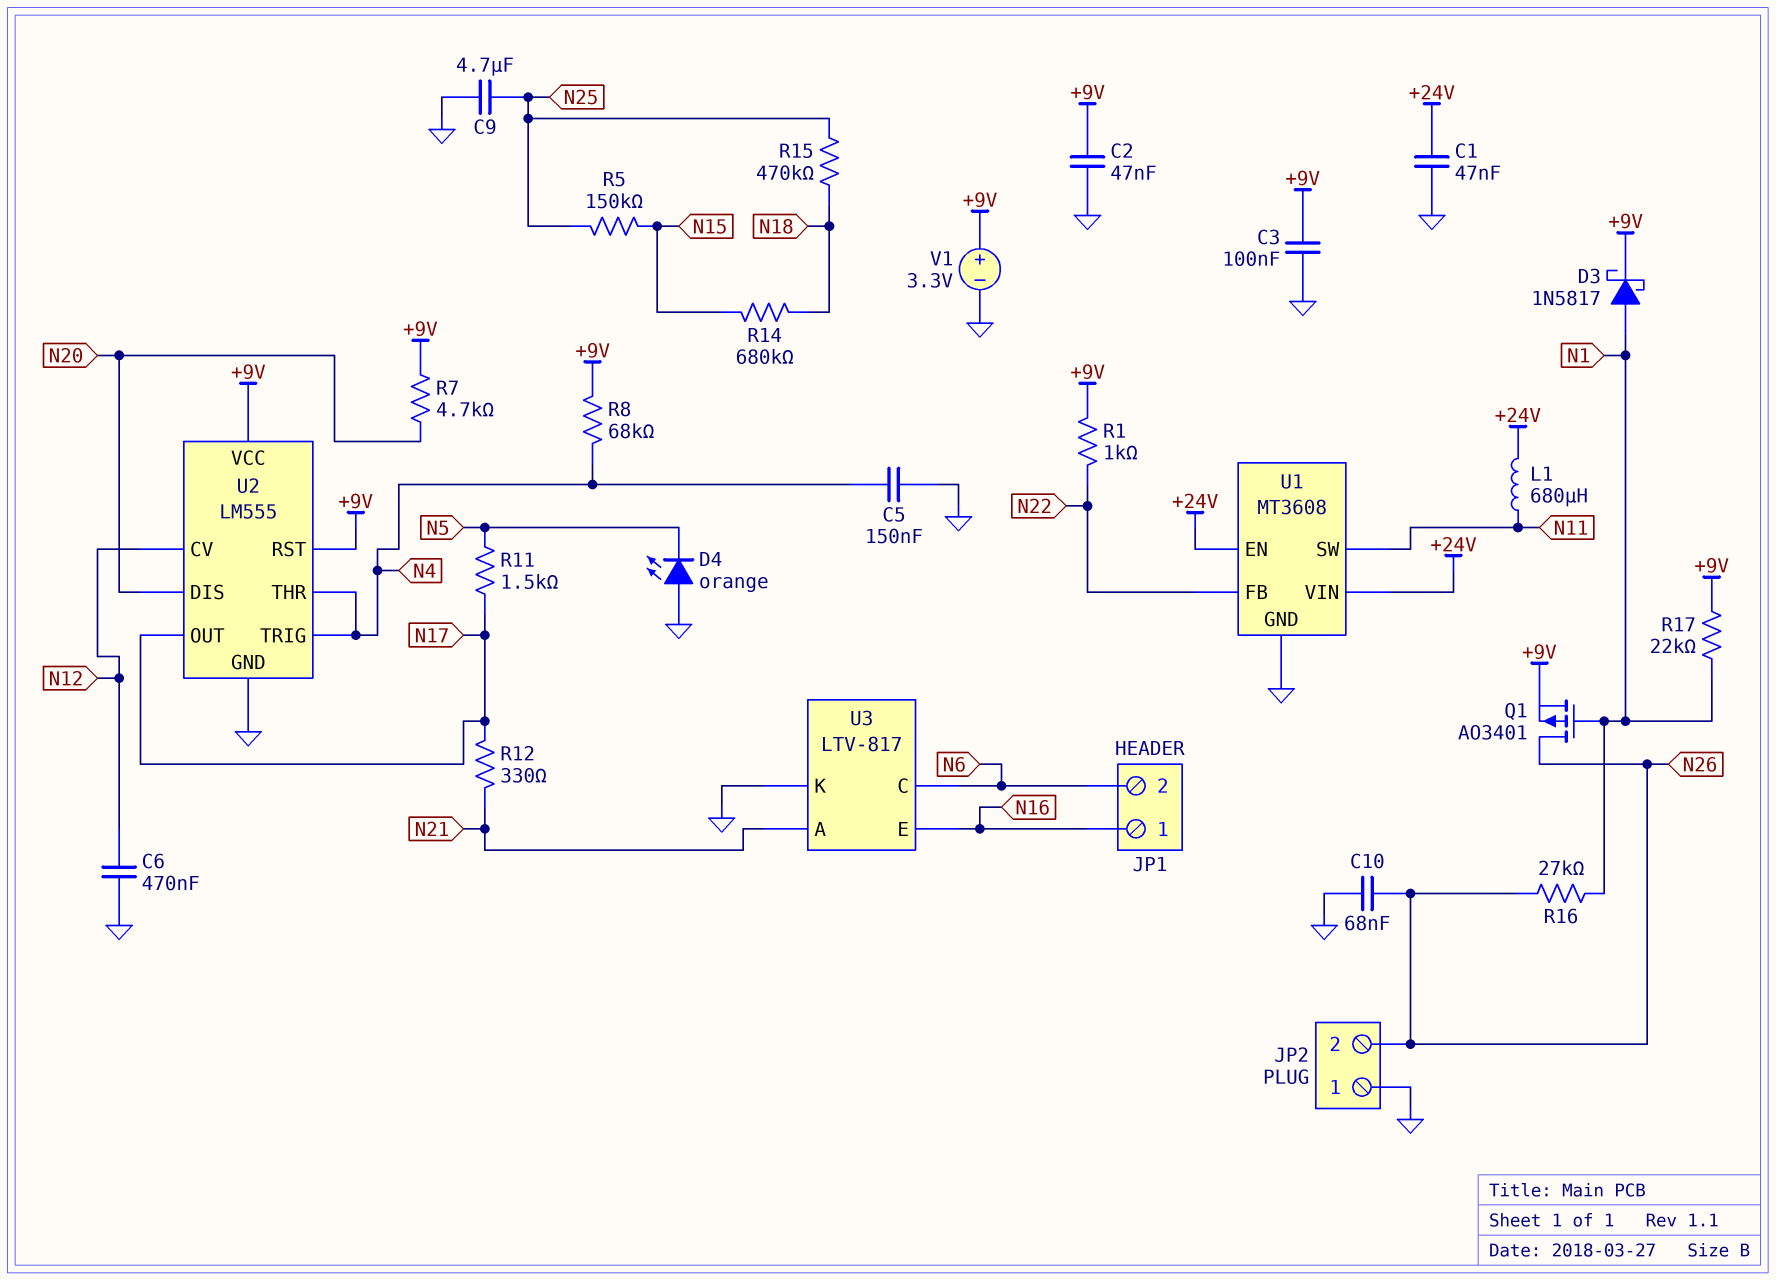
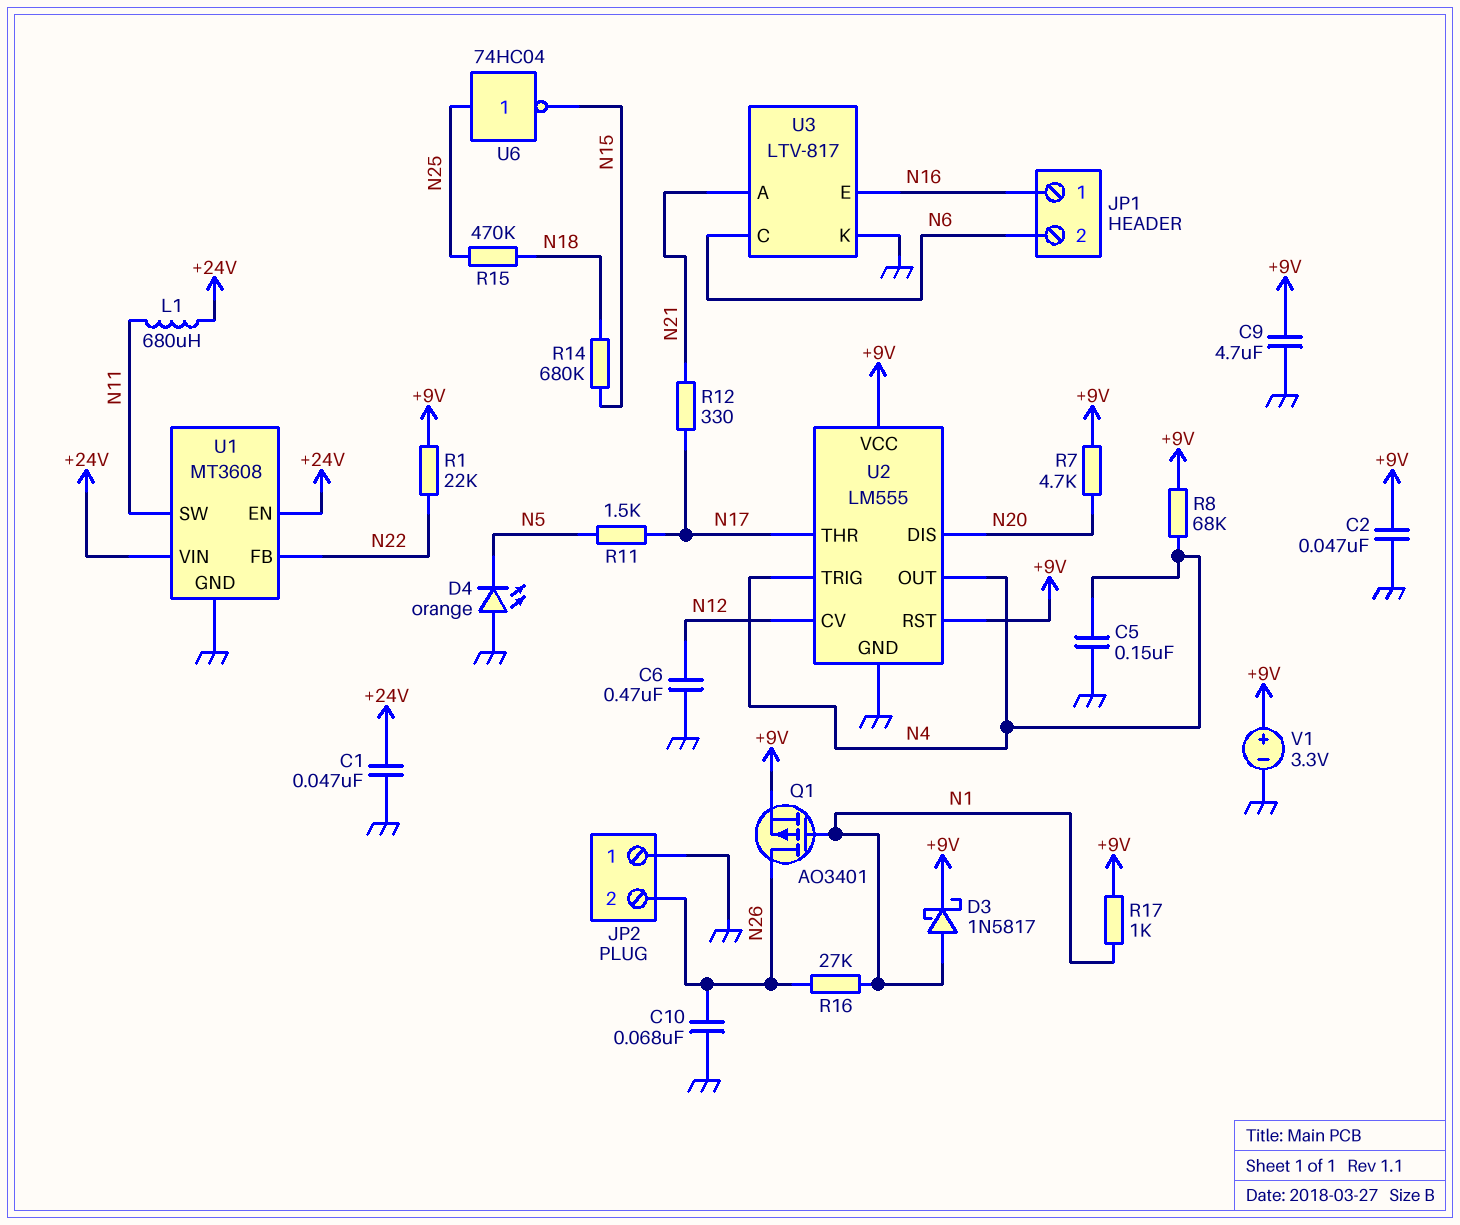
C3: 100nF (+9V, GND) -> none
C9: 4.7uF (GND, N25) -> 4.7uF (+9V, GND)
R1: 1k (+9V, N22) -> 22k (+9V, N22)
R5: 150k (N15, N25) -> none
R17: 22k (+9V, N1) -> 1k (+9V, N1)
U2 pin OUT: N17 -> N4
U2 pin THR: N4 -> N17
U6: none -> NOT 74HC04 (in N25, out N15)

